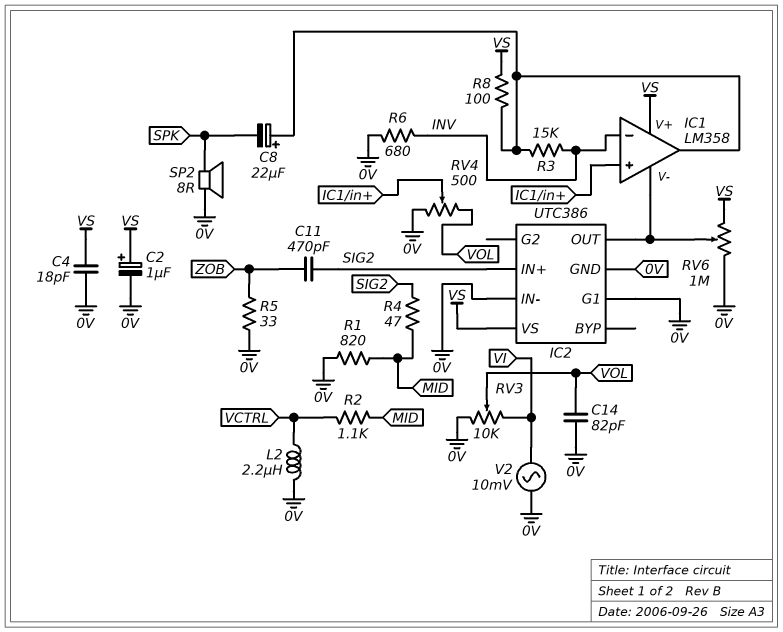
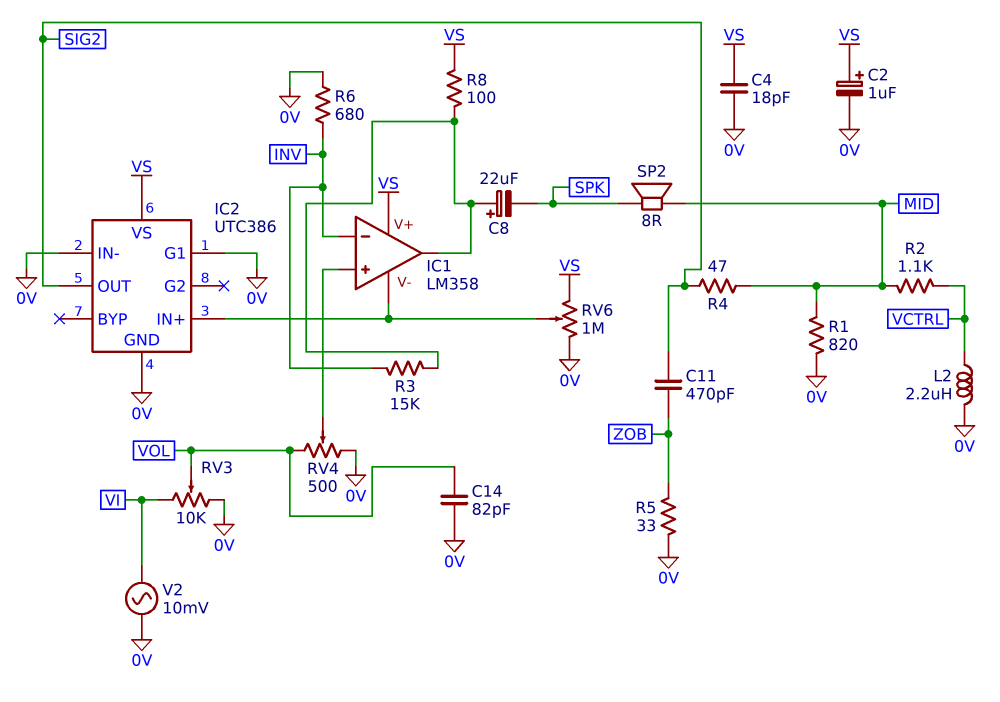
IC2 pin IN+: SIG2 -> IC1/V-
IC2 pin OUT: IC1/V- -> SIG2
SP2: speaker 8R (0V, SPK) -> speaker 8R (MID, SPK)

